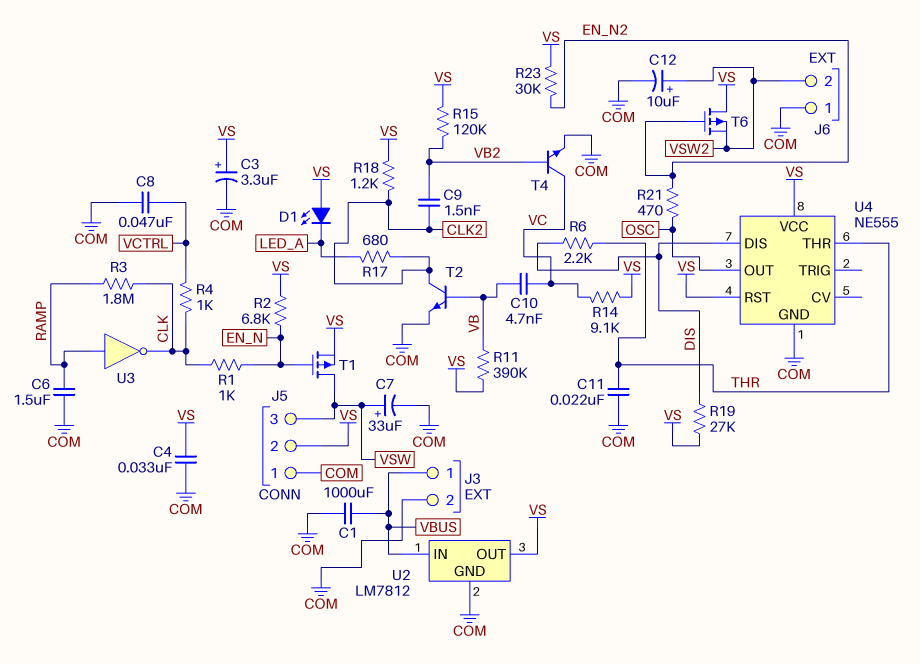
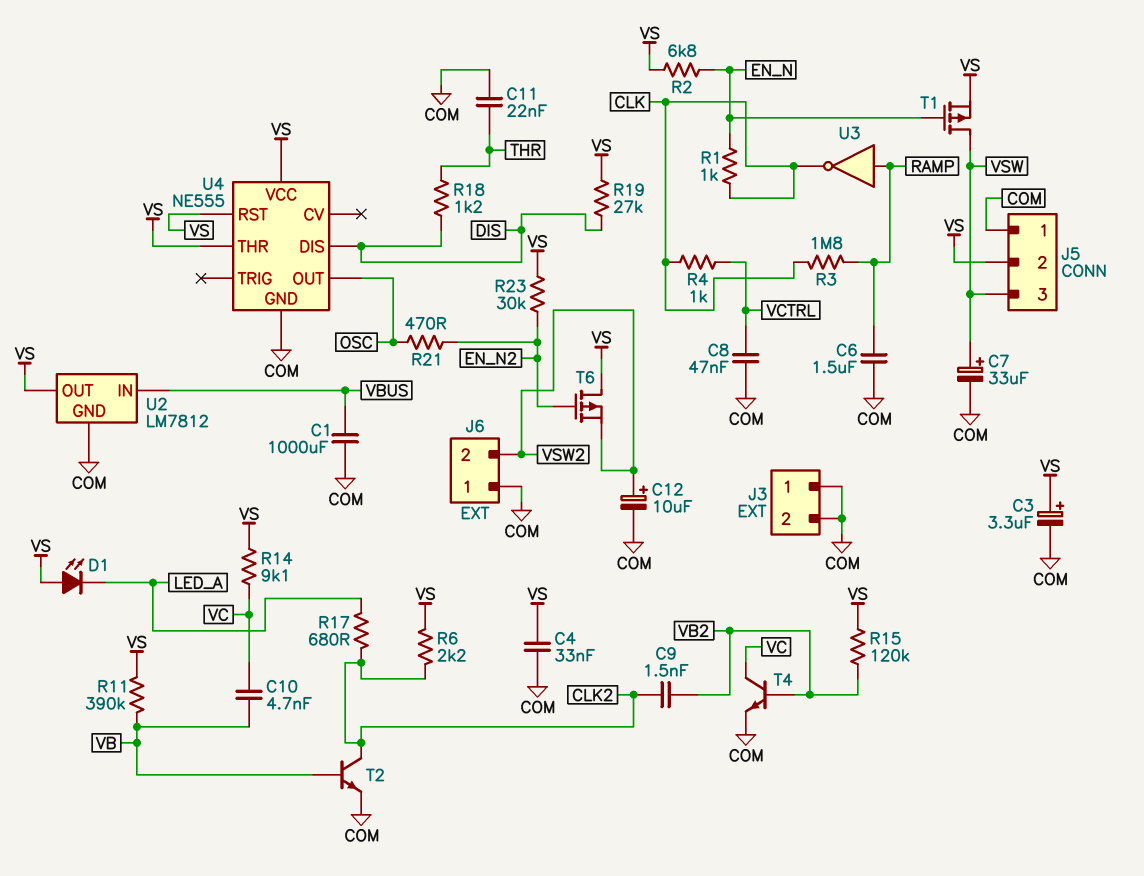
J3 pin 1: VBUS -> COM
R6: 2.2k (DIS, THR) -> 2.2k (CLK2, VS)
R18: 1.2k (CLK2, VS) -> 1.2k (DIS, THR)
U4 pin THR: THR -> VS

